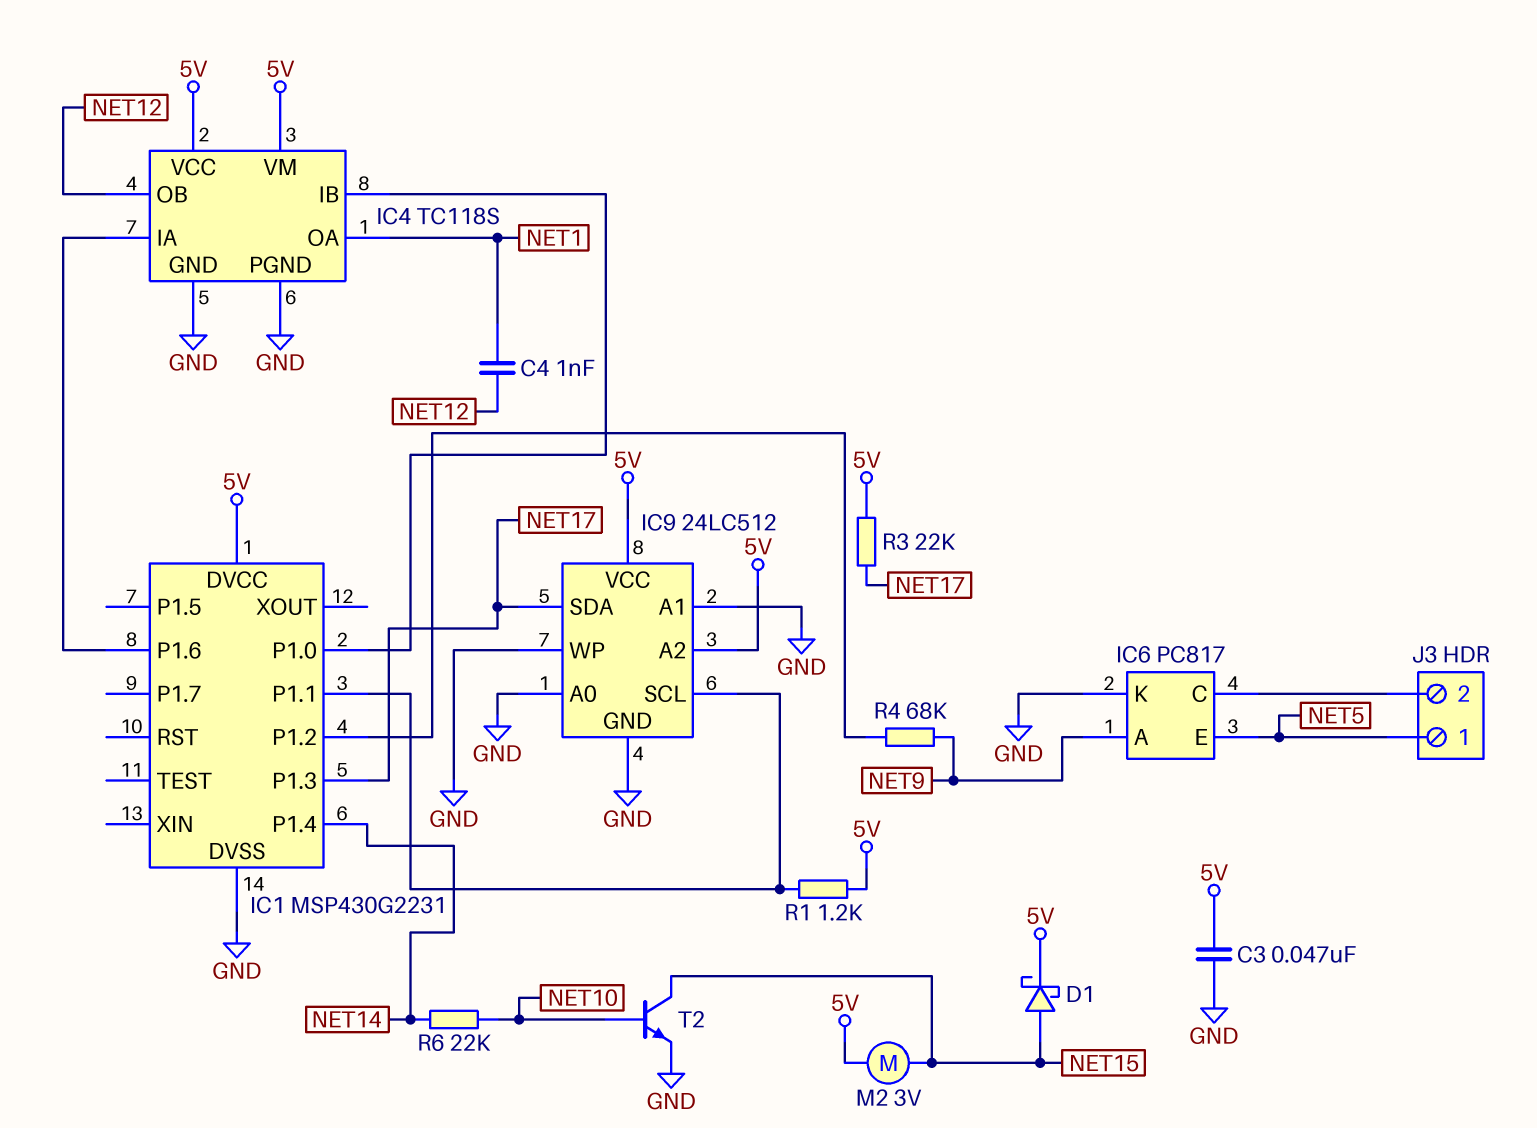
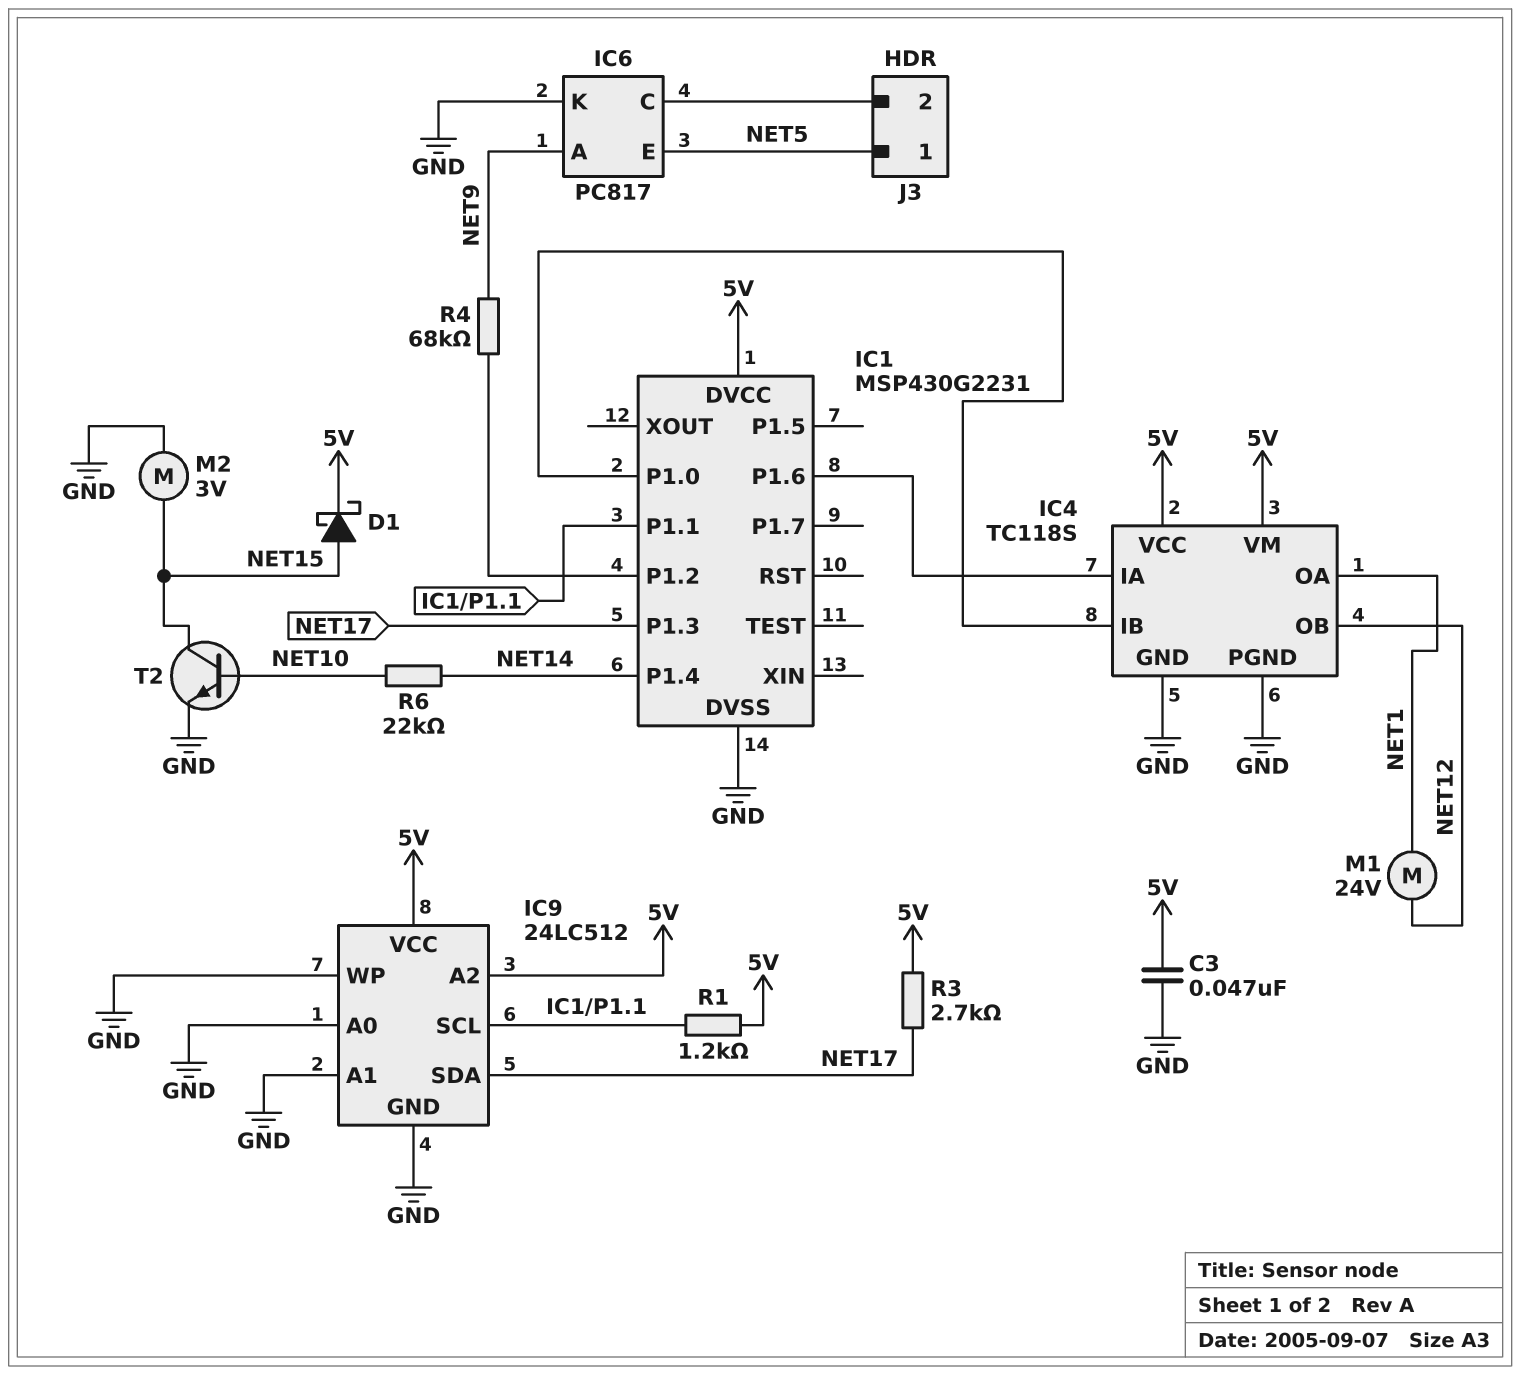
C4: 1nF (NET1, NET12) -> none
M1: none -> motor 24V (NET1, NET12)
M2: motor 3V (5V, NET15) -> motor 3V (GND, NET15)
R3: 22k (5V, NET17) -> 2.7k (5V, NET17)

